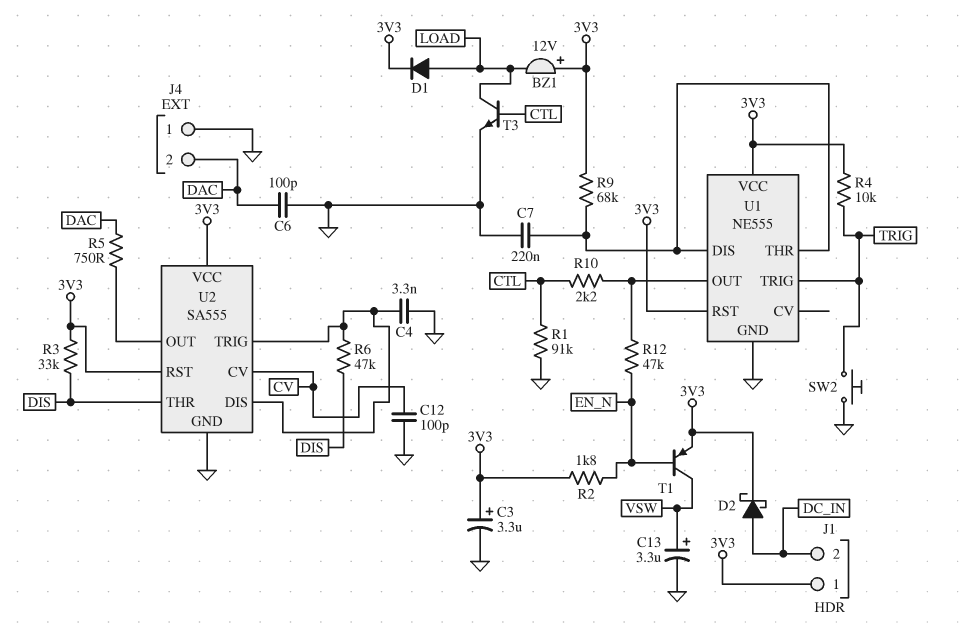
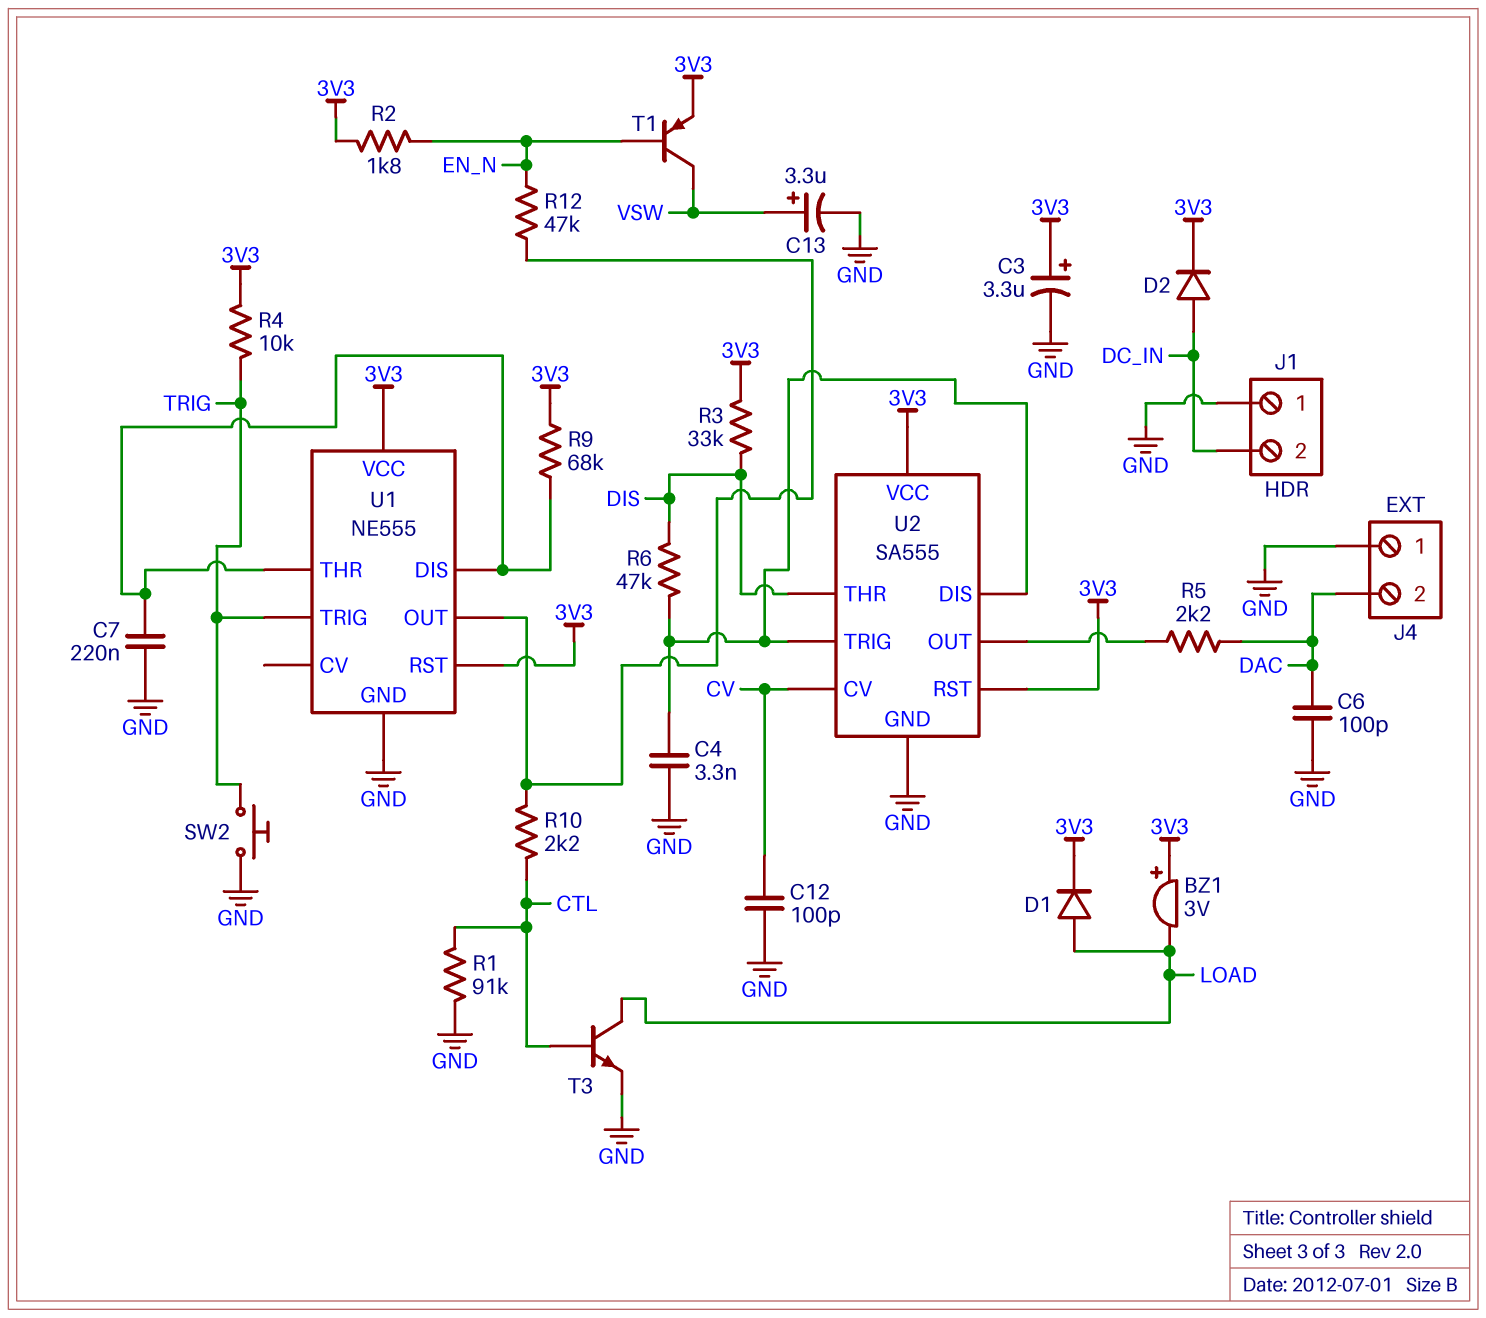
BZ1: buzzer 12V (plus 3V3, minus LOAD) -> buzzer 3V (plus 3V3, minus LOAD)
D2: schottky (A DC_IN, K 3V3) -> diode (A DC_IN, K 3V3)
J1 pin 1: 3V3 -> GND
R5: 750 (DAC, U2/OUT) -> 2.2k (DAC, U2/OUT)

